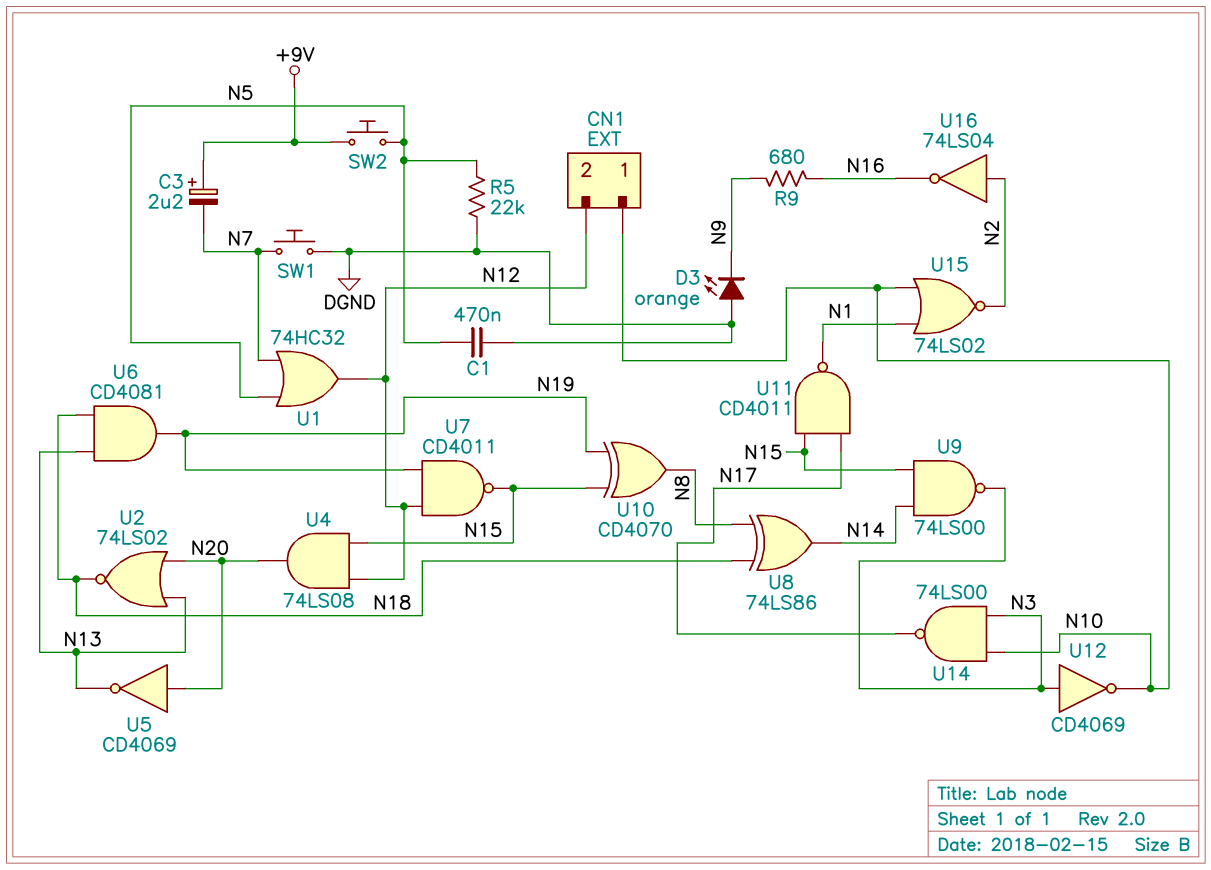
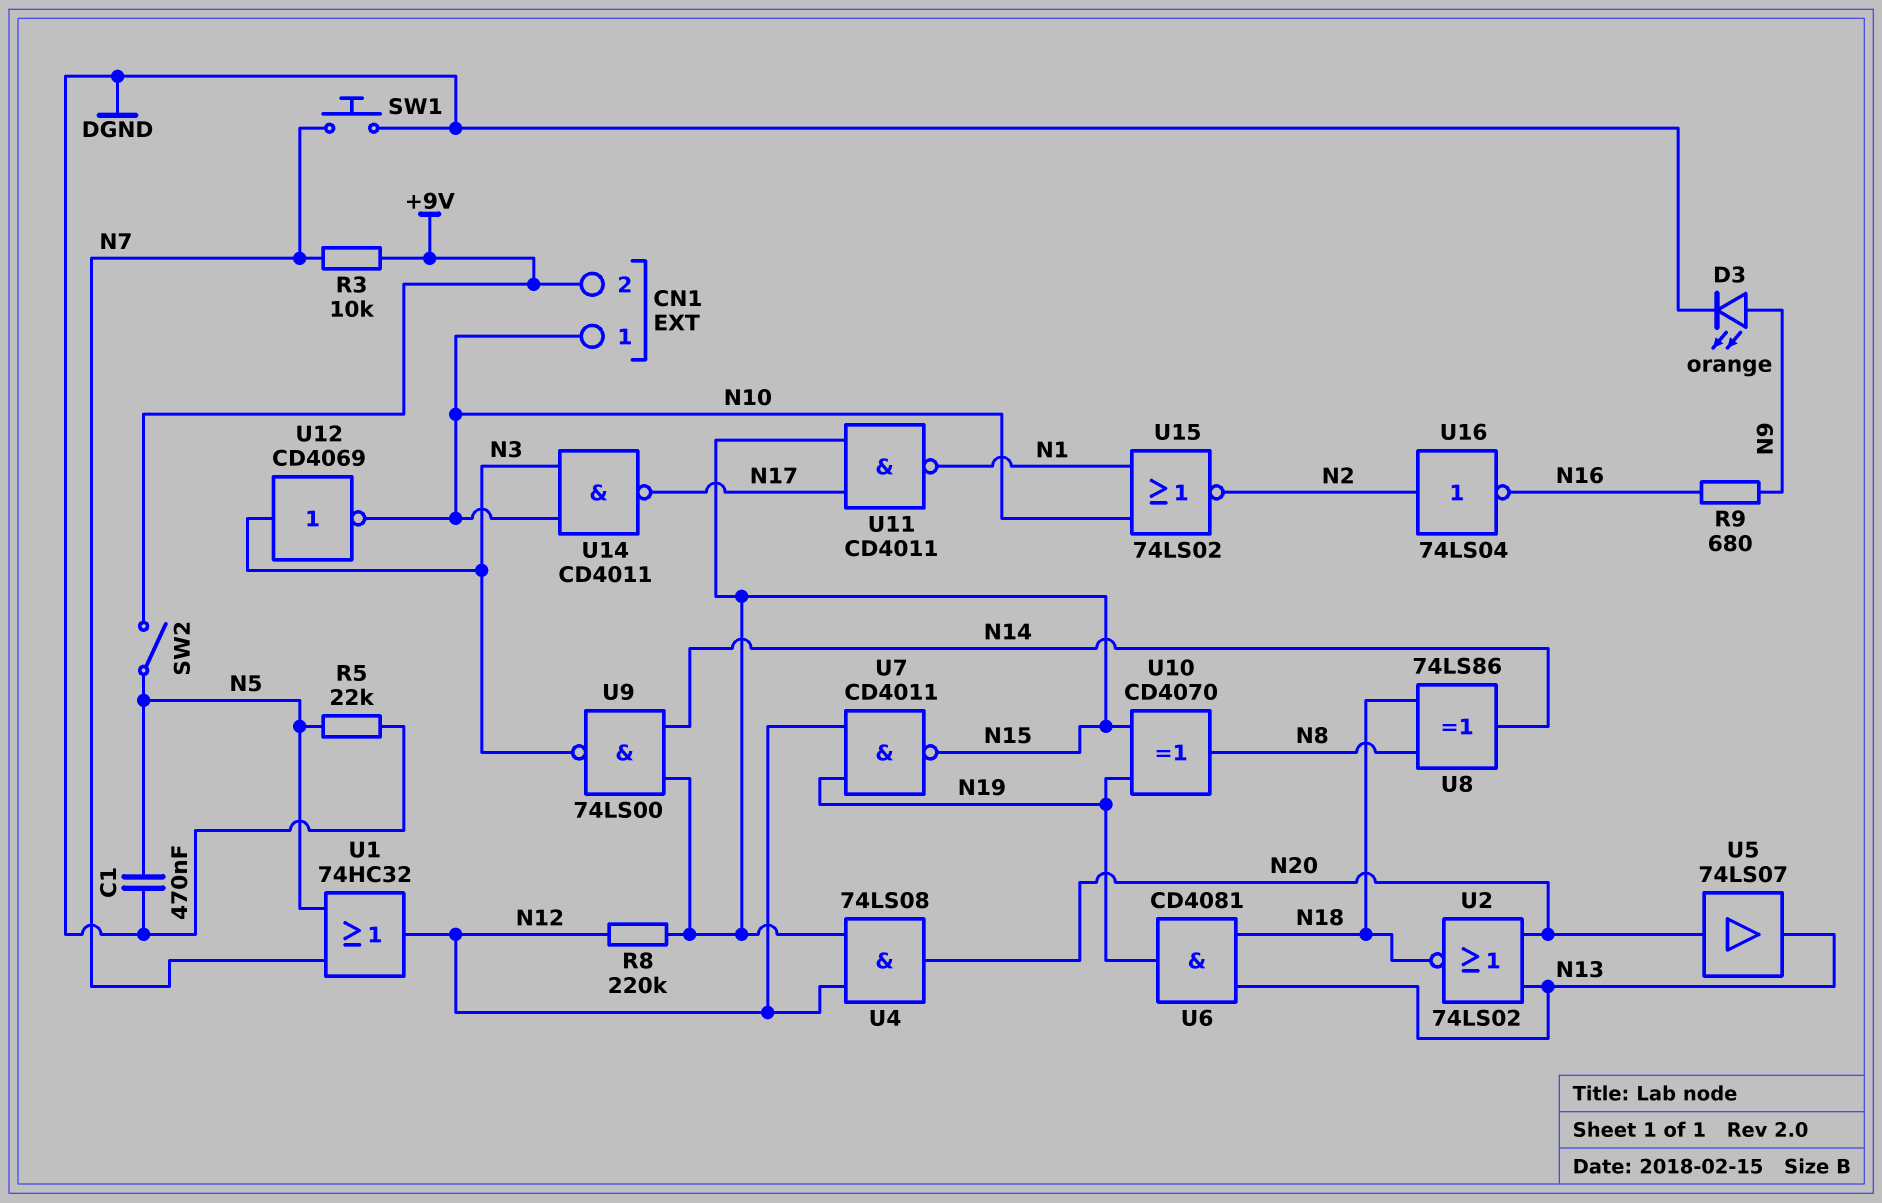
C3: 2.2uF (plus +9V, minus N7) -> none
CN1 pin 2: N12 -> +9V
D3: LED orange (A DGND, K N9) -> LED orange (A N9, K DGND)
R3: none -> 10k (+9V, N7)
R8: none -> 220k (N12, N15)
SW2: button (+9V, N5) -> switch (+9V, N5)
U5: NOT CD4069 (in N20, out N13) -> buffer 74LS07 (in N20, out N13)
U14: NAND 74LS00 (in N3, in N10, out N17) -> NAND CD4011 (in N3, in N10, out N17)

